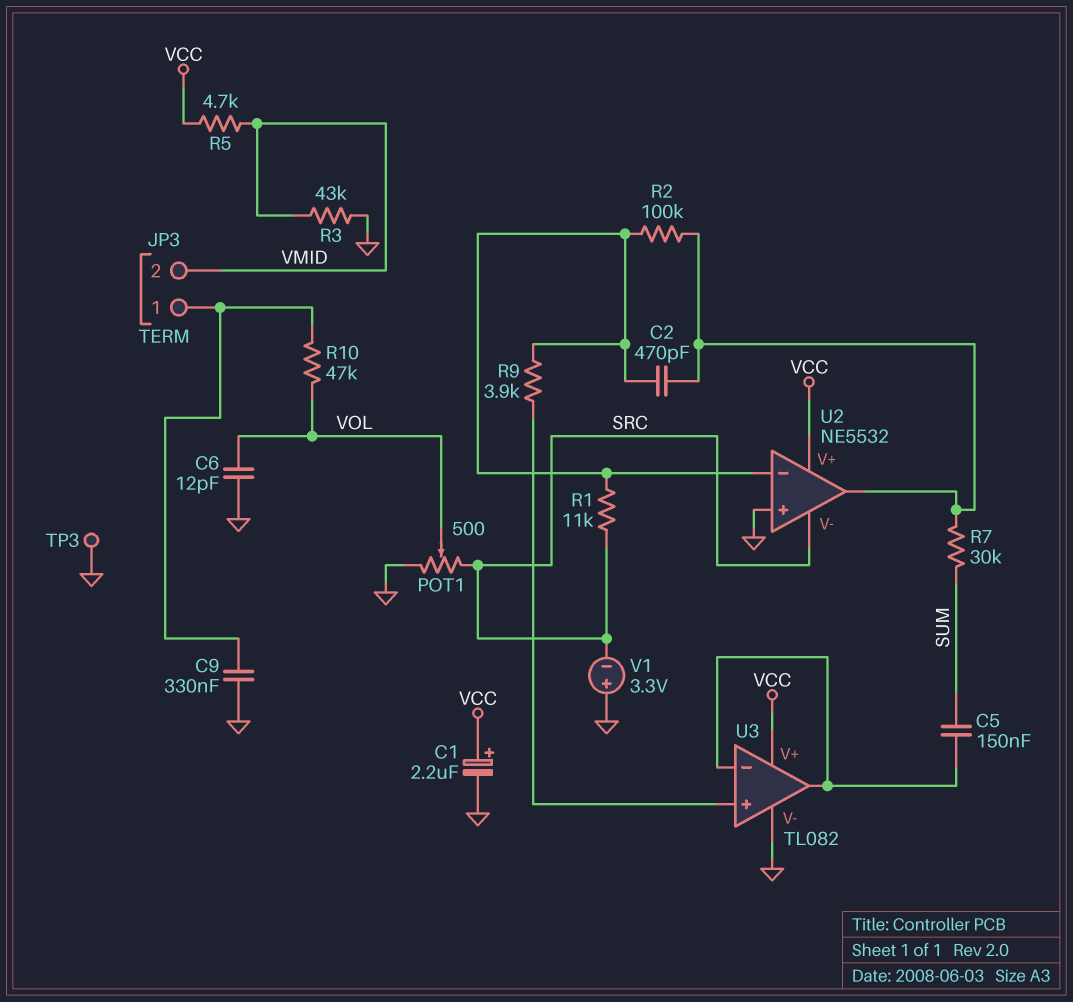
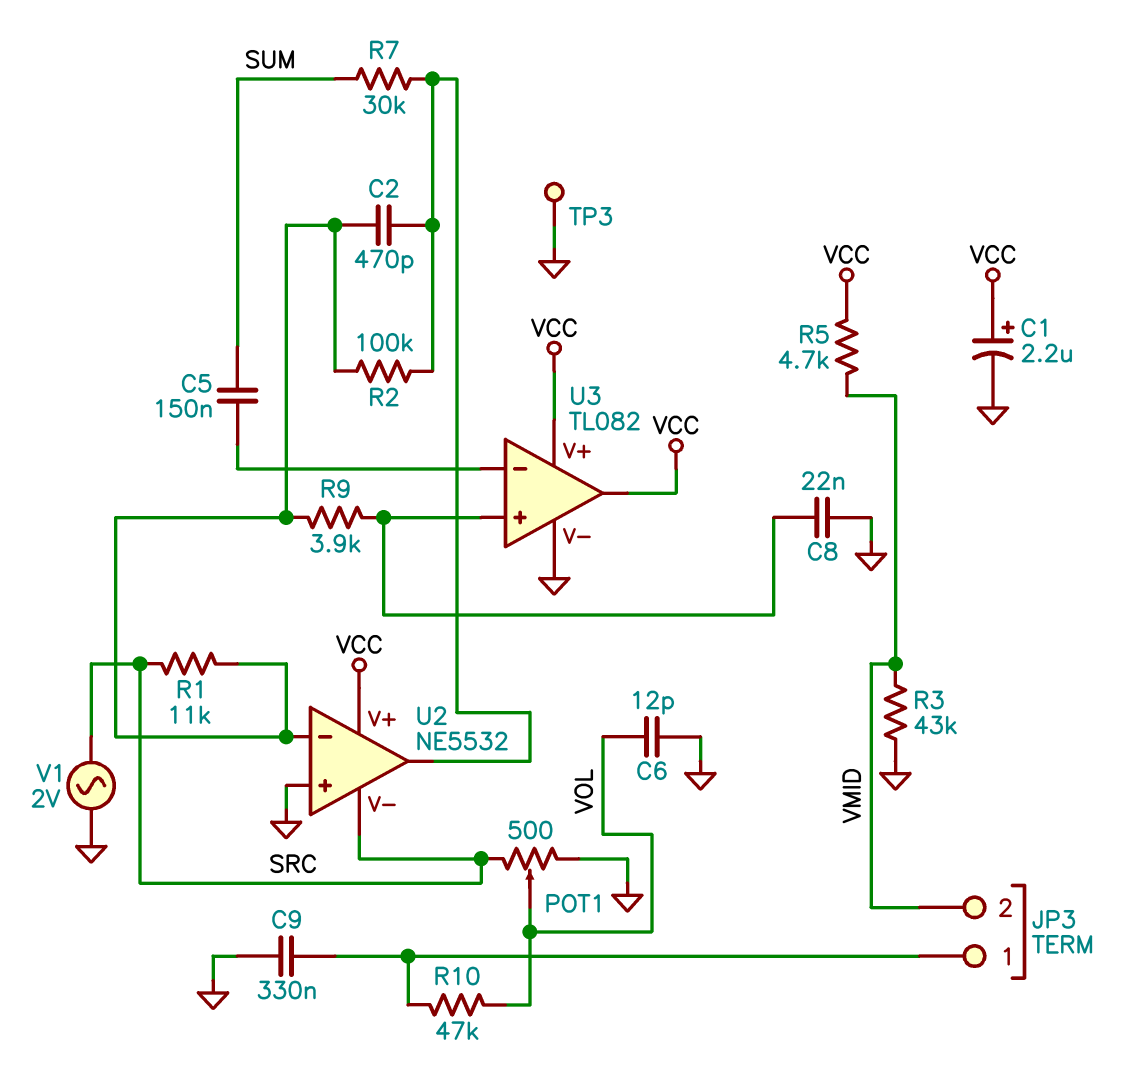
C8: none -> 22nF (GND, U3/in+)
U3 pin out: U3/in- -> VCC
V1: 3.3V (plus GND, minus SRC) -> AC 2V (GND, SRC)

